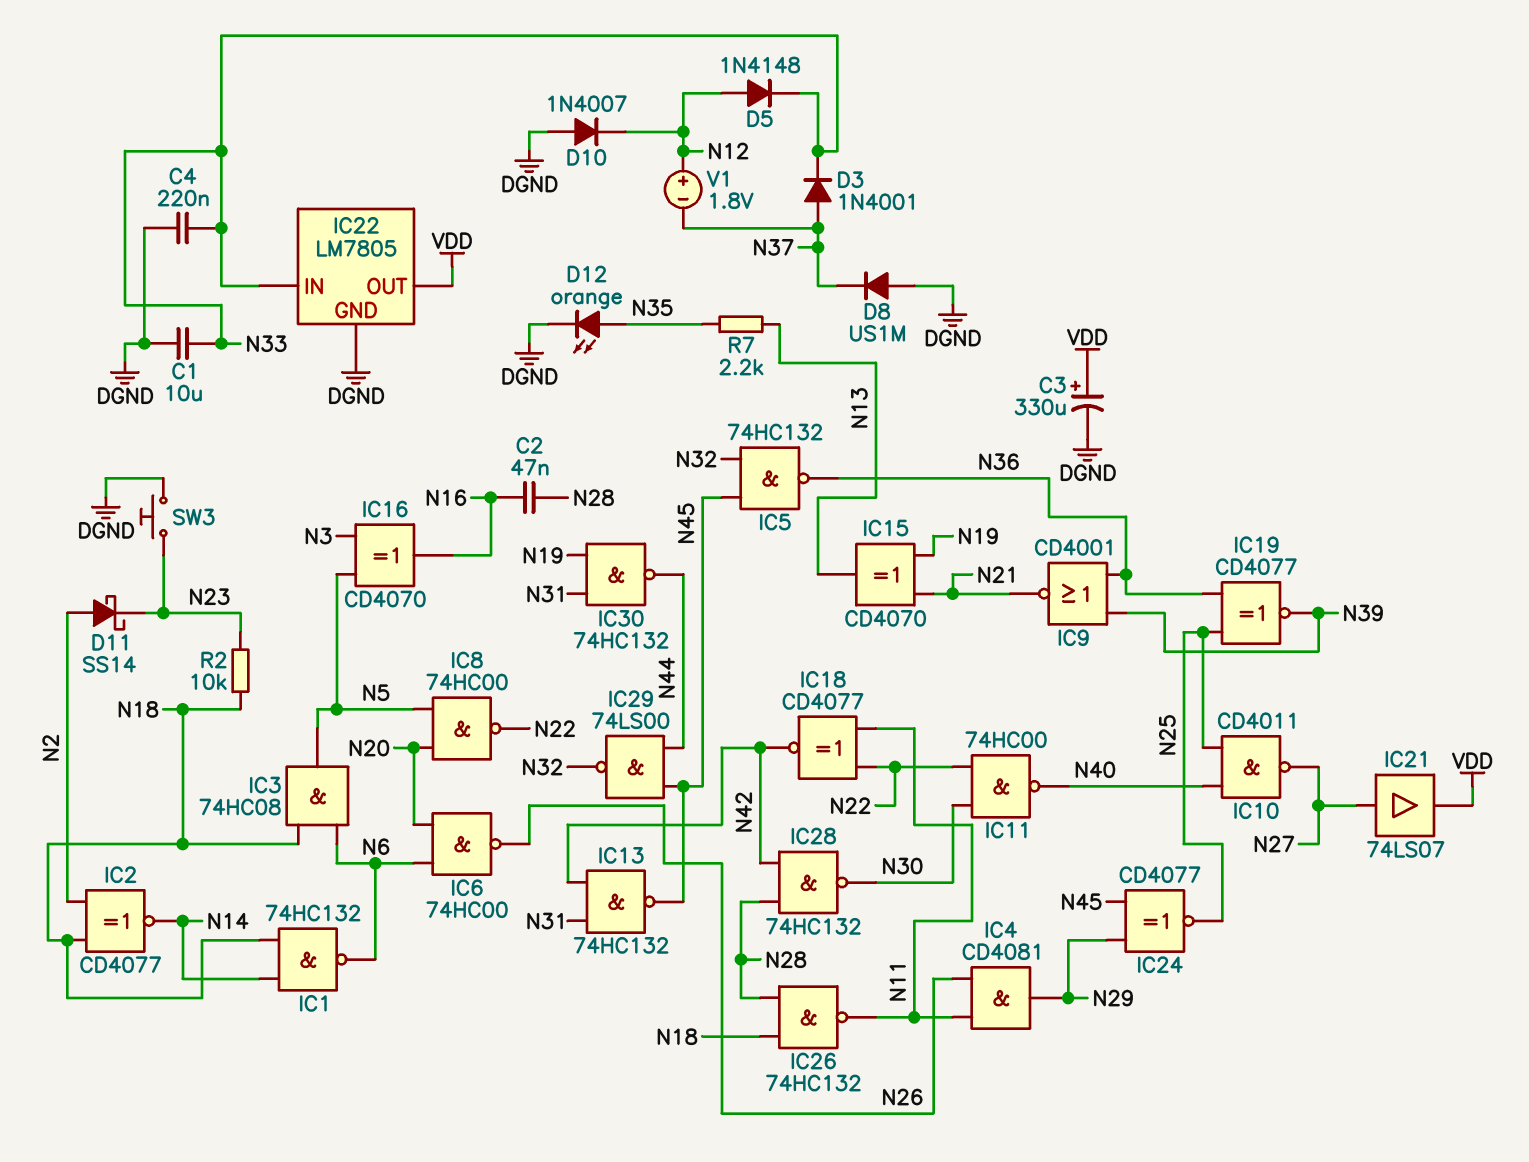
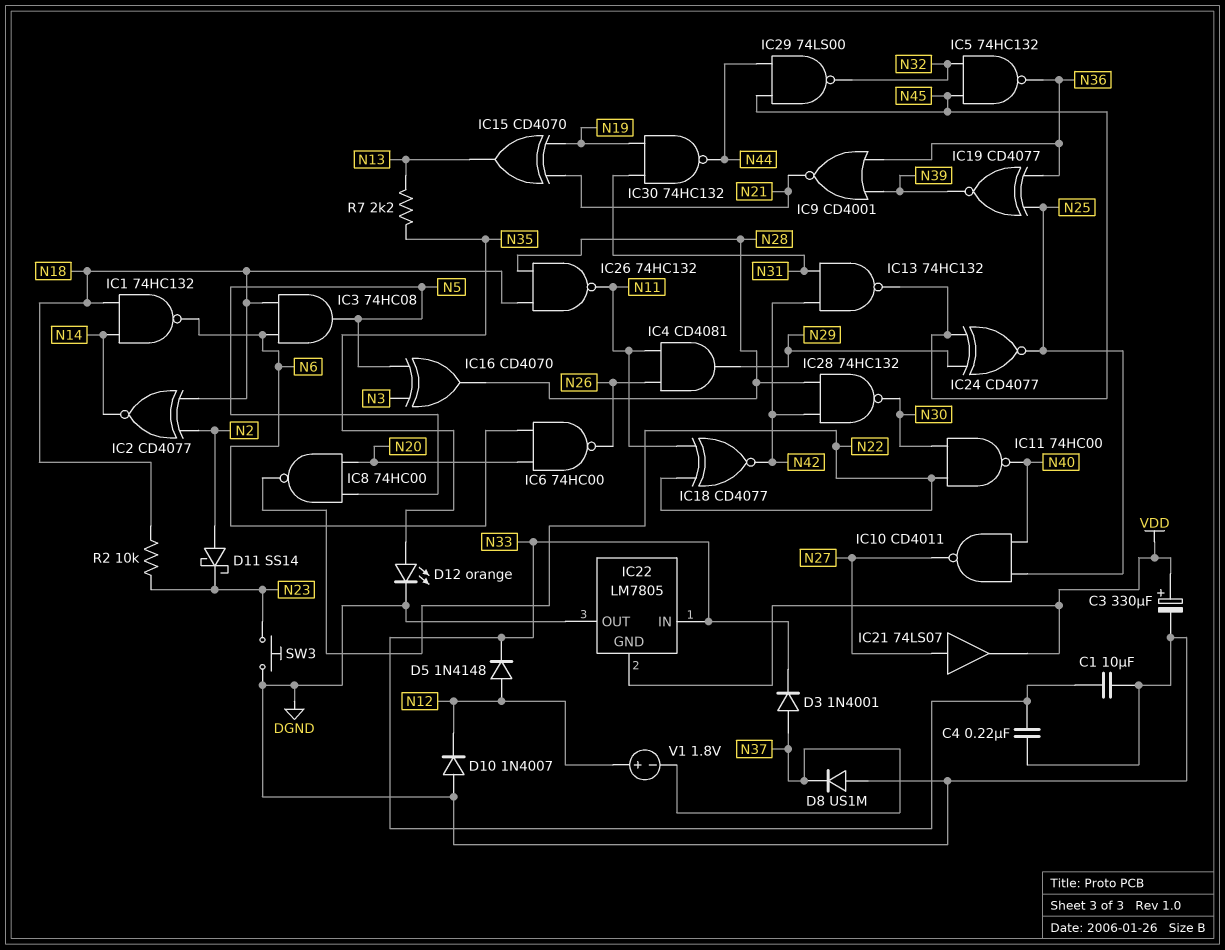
C2: 47nF (N16, N28) -> none
IC16: XOR CD4070 (in N3, in N5, out N16) -> XOR CD4070 (in N3, in N5, out N28)
IC22 pin GND: DGND -> VDD
IC22 pin OUT: VDD -> DGND

